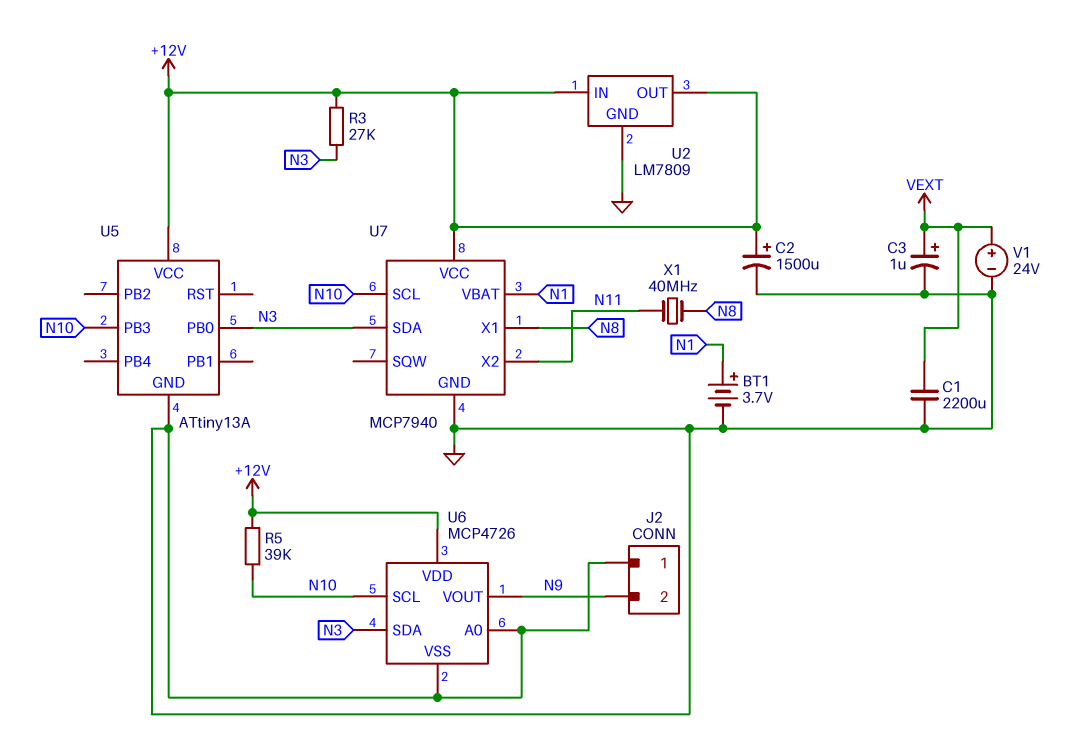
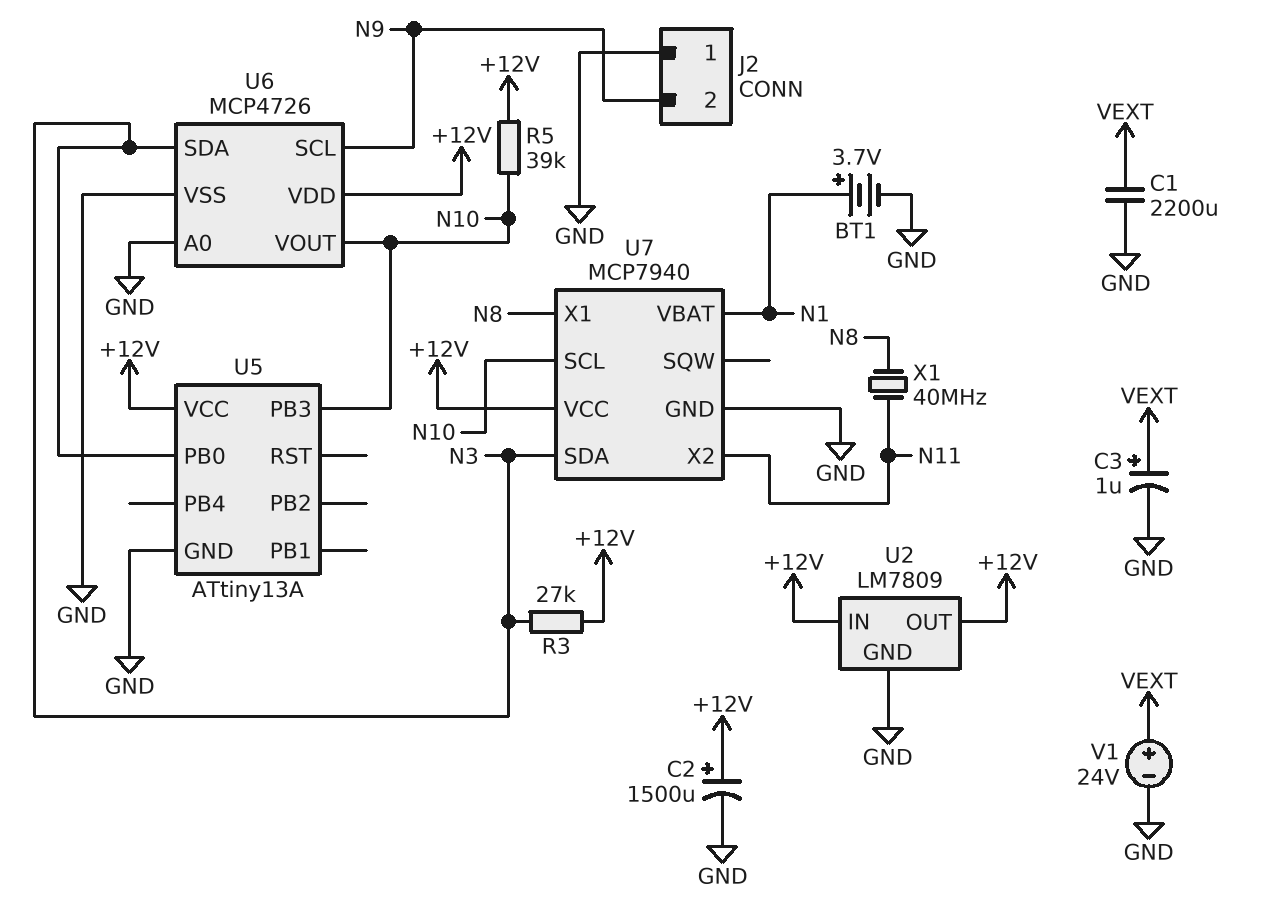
U6 pin SCL: N10 -> N9
U6 pin VOUT: N9 -> N10

